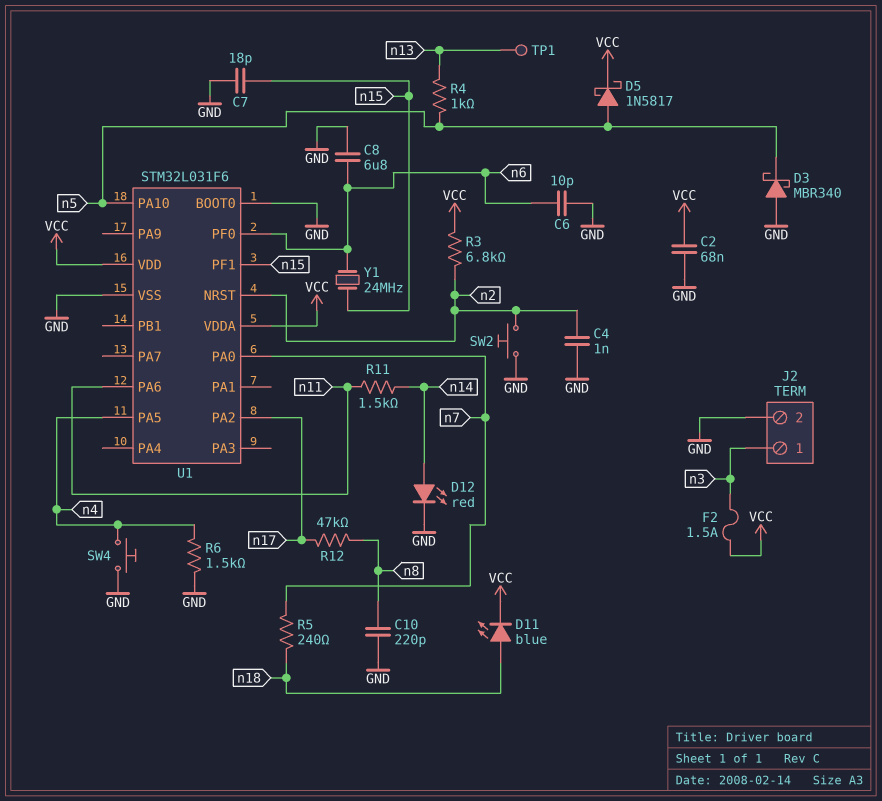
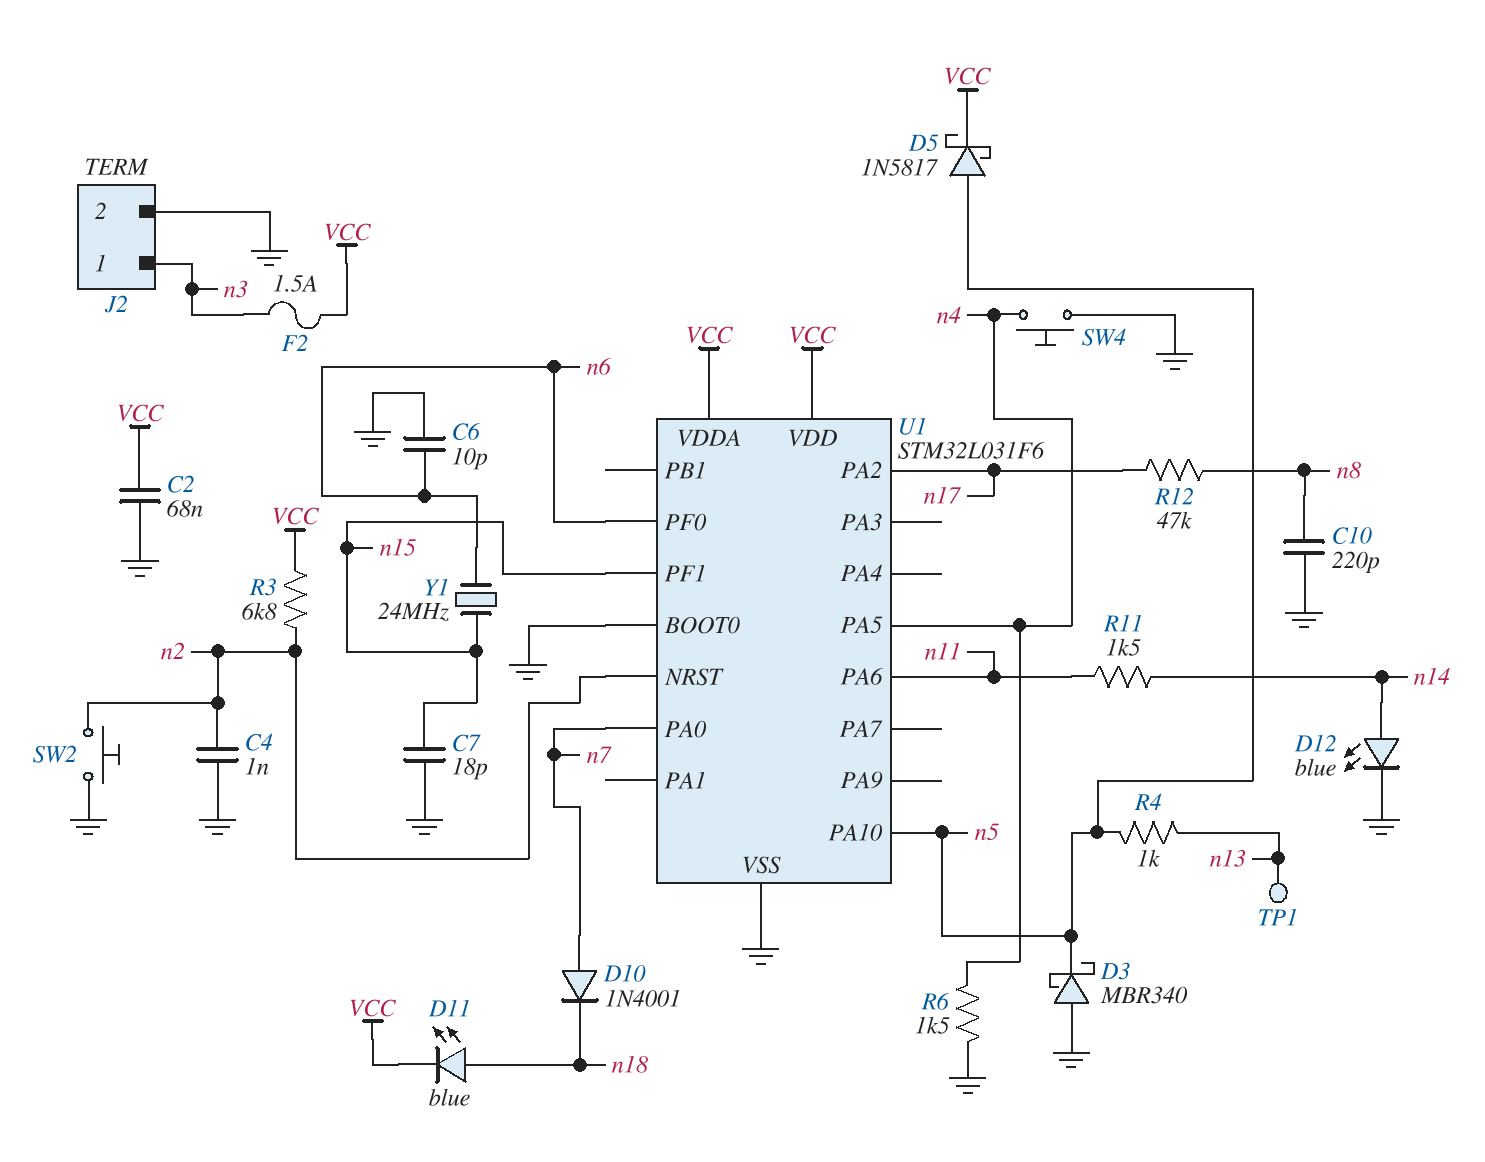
C8: 6.8uF (GND, n6) -> none
D10: none -> diode 1N4001 (A n7, K n18)
D12: LED red (A n14, K GND) -> LED blue (A n14, K GND)
R5: 240 (n7, n18) -> none

